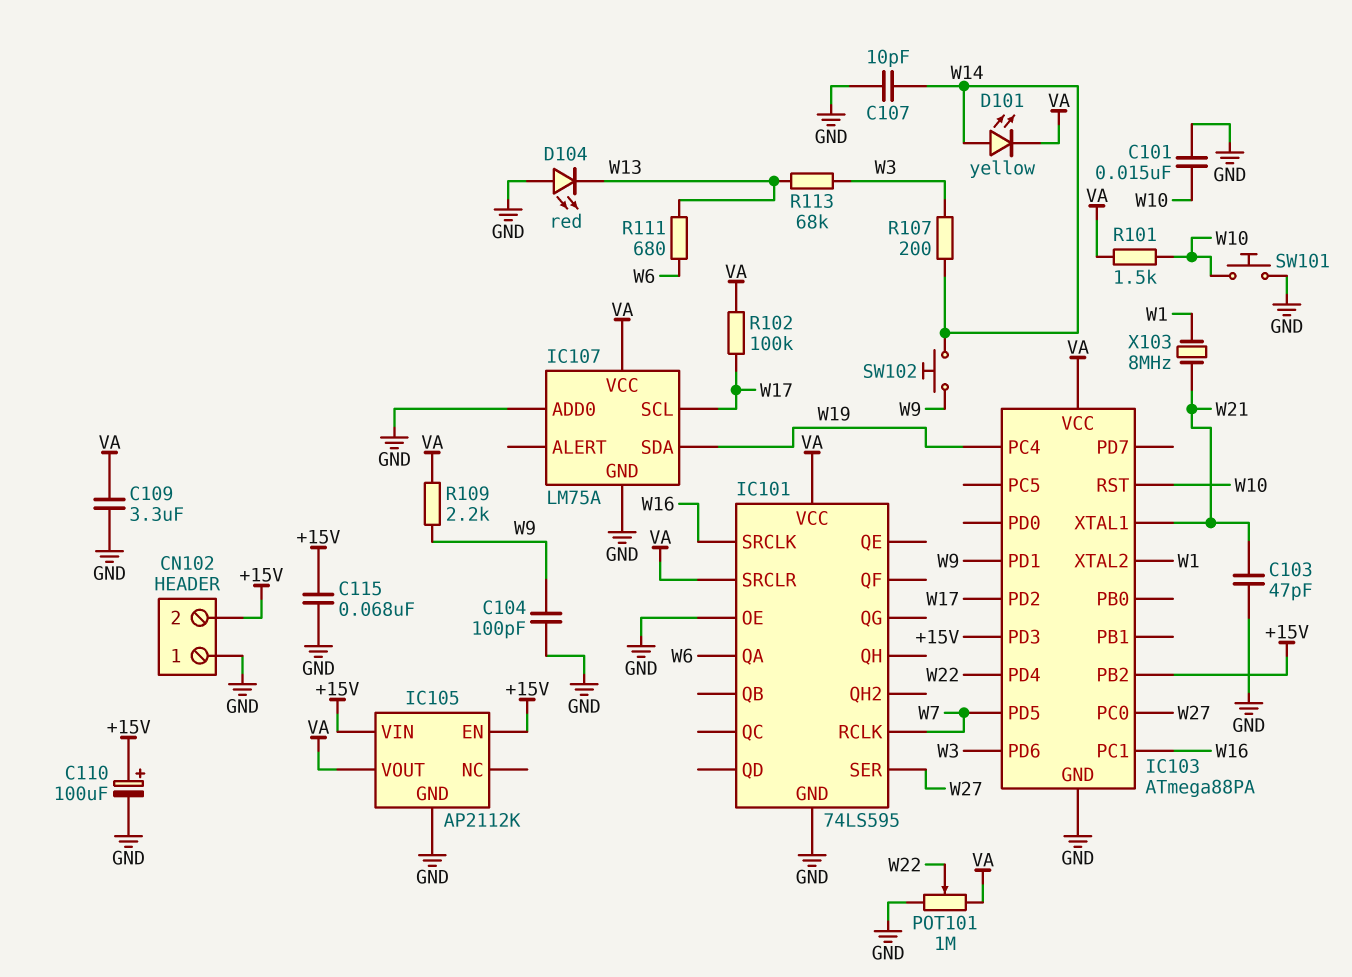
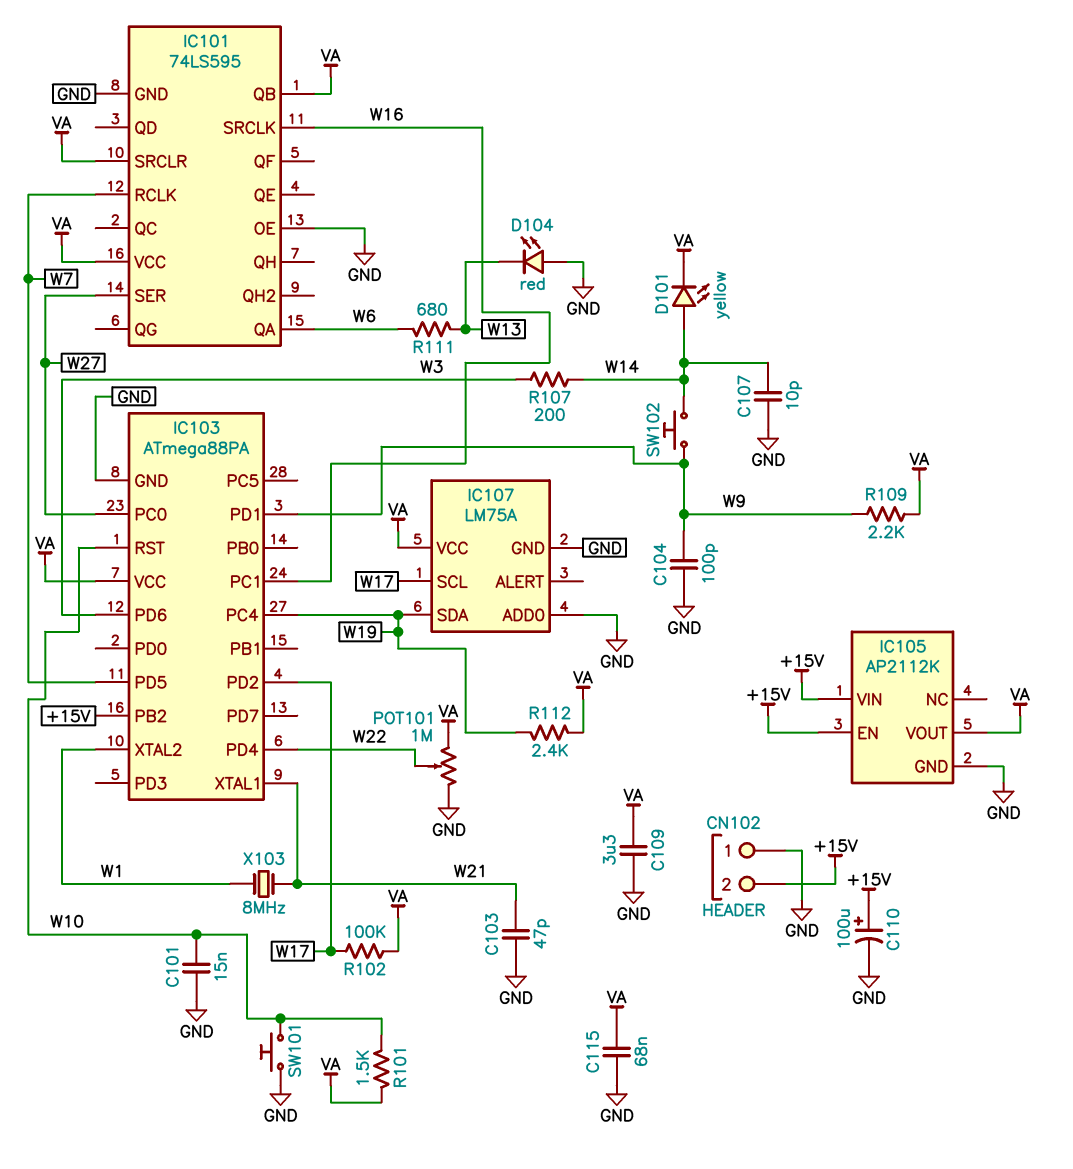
C115: 68nF (+15V, GND) -> 68nF (GND, VA)
IC101 pin QB: none -> VA
IC103 pin PD3: +15V -> none
R112: none -> 2.4k (VA, W19)
R113: 68k (W3, W13) -> none

